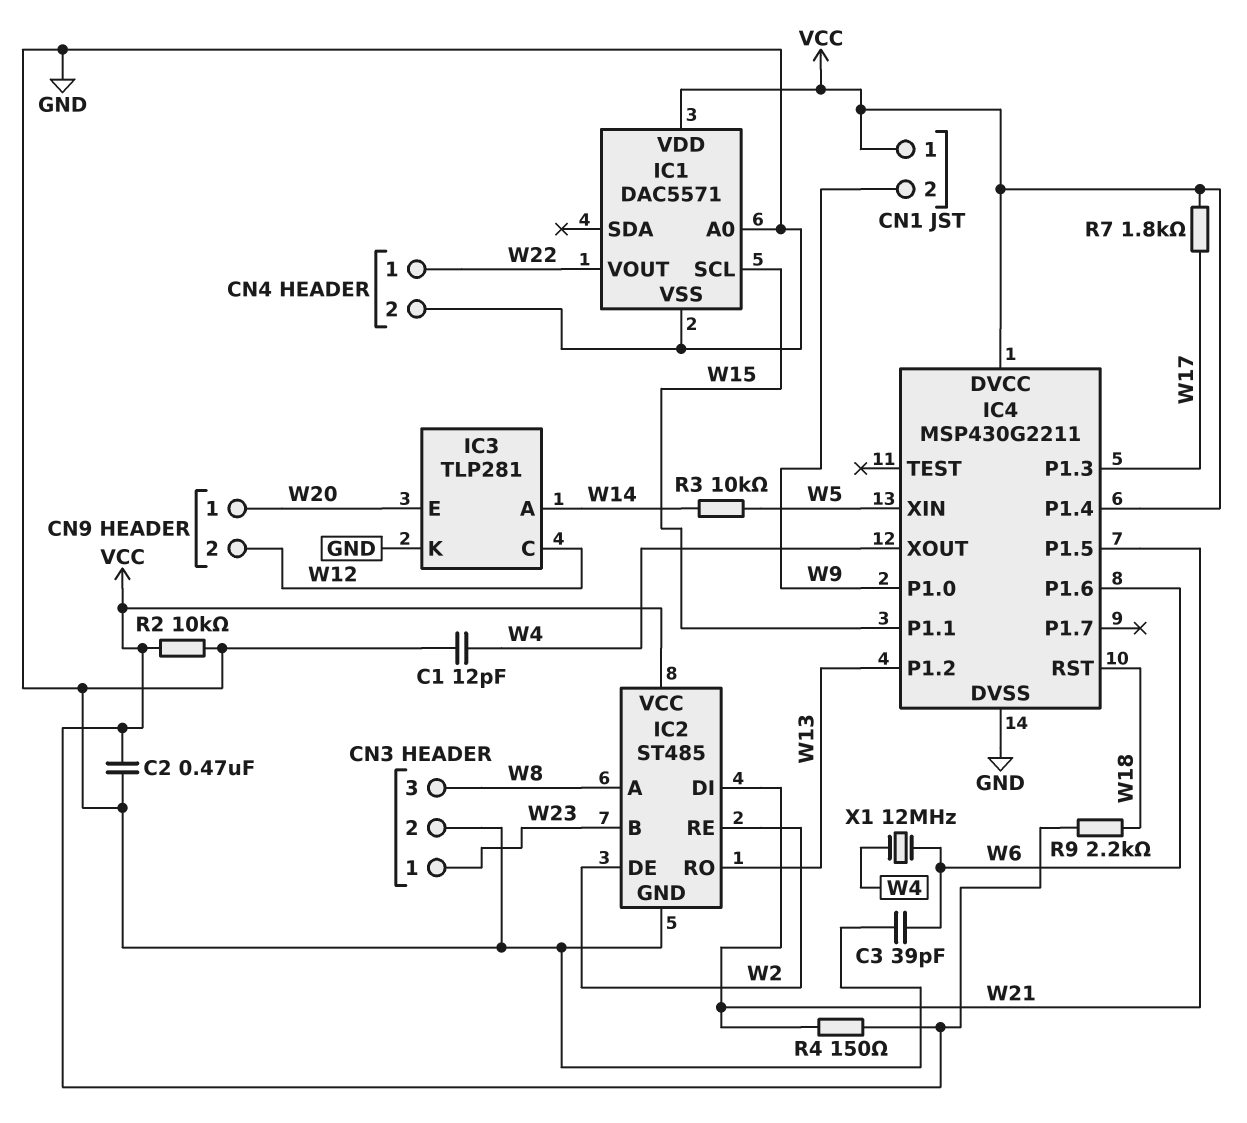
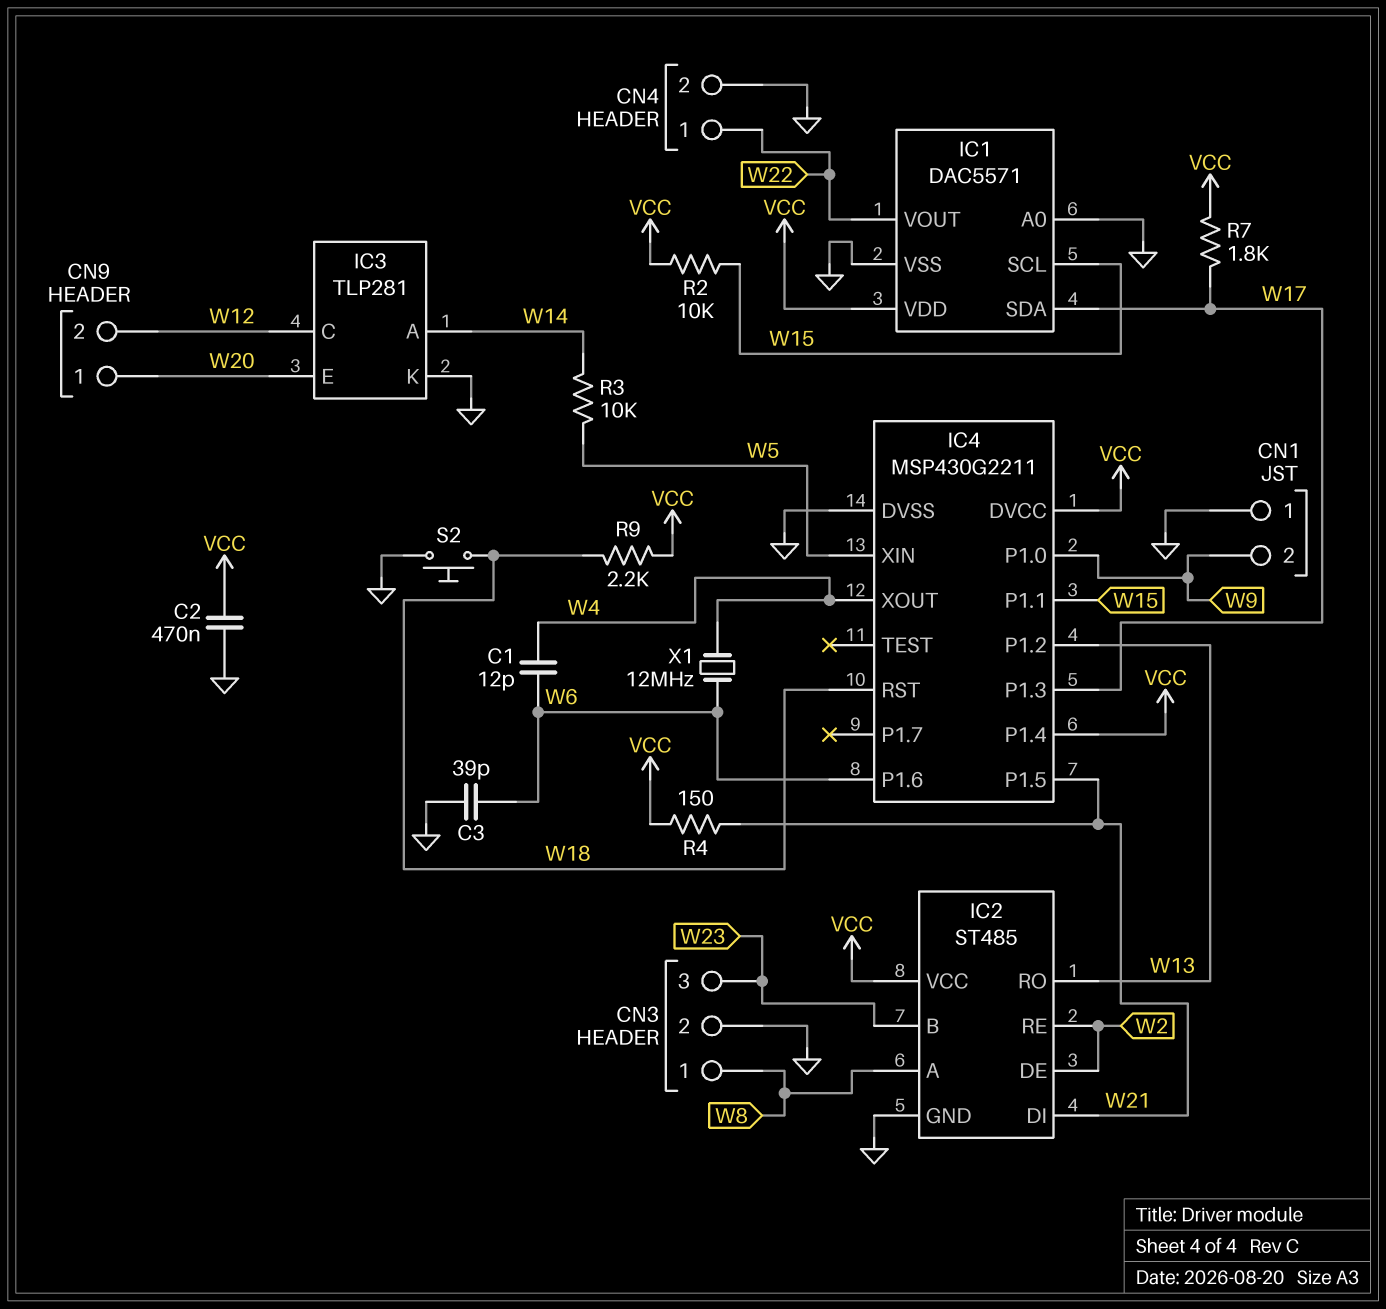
C1: 12pF (GND, W4) -> 12pF (W4, W6)
CN1 pin 1: VCC -> GND
CN3 pin 1: W23 -> W8
CN3 pin 3: W8 -> W23
IC1 pin SDA: none -> W17
R2: 10k (GND, VCC) -> 10k (VCC, W15)
S2: none -> button (GND, W18)

